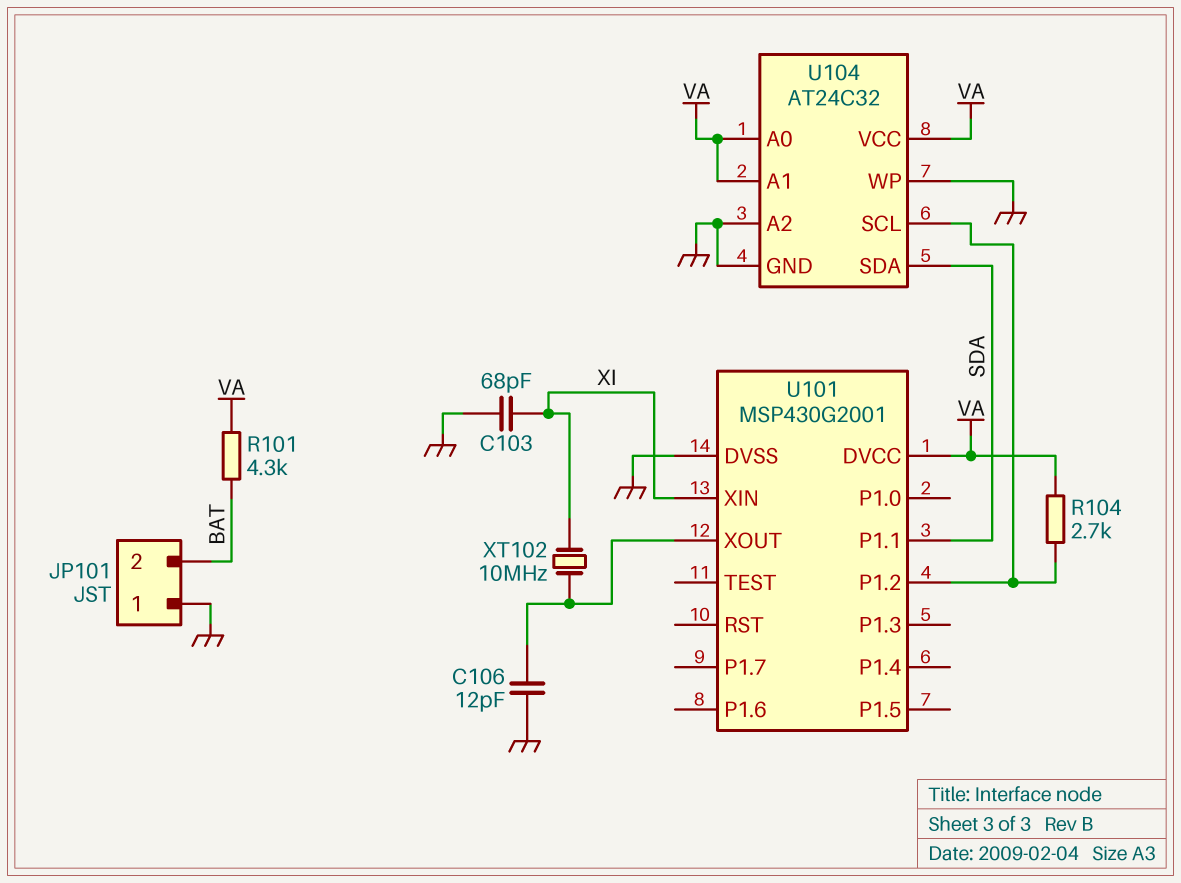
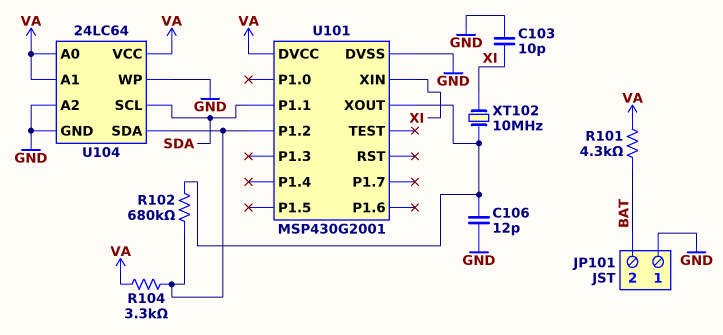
C103: 68pF (GND, XI) -> 10pF (GND, XI)
R102: none -> 680k (U101/P1.2, U101/XOUT)
R104: 2.7k (U101/P1.2, VA) -> 3.3k (U101/P1.2, VA)
U104: AT24C32 -> 24LC64
U104 pin SCL: U101/P1.2 -> SDA
U104 pin SDA: SDA -> U101/P1.2

